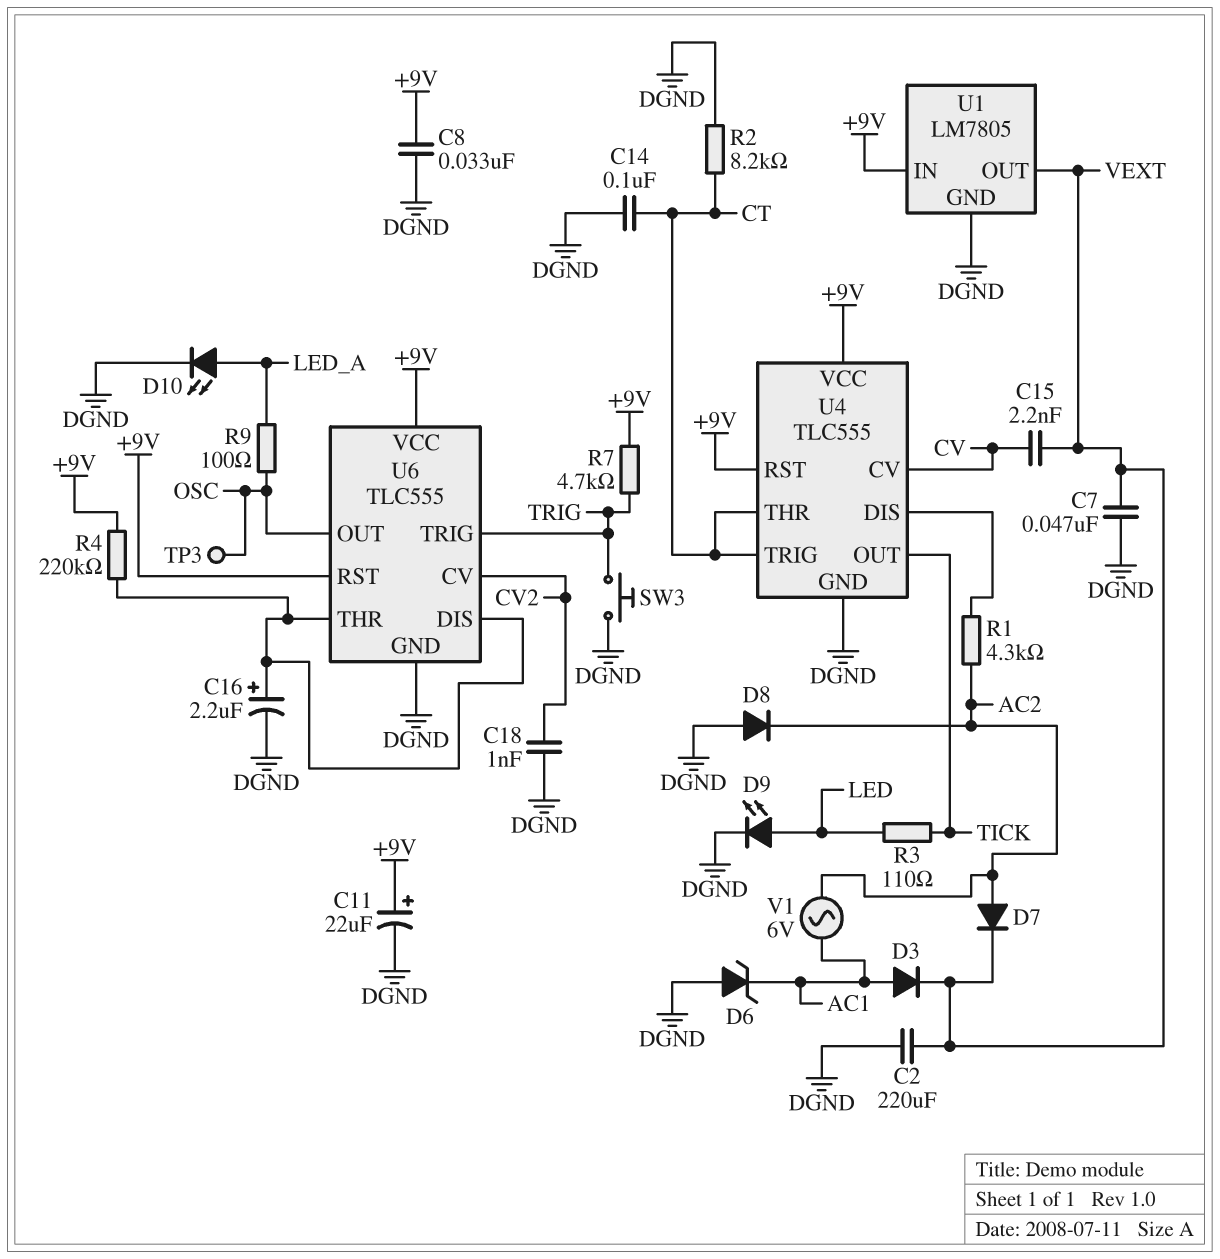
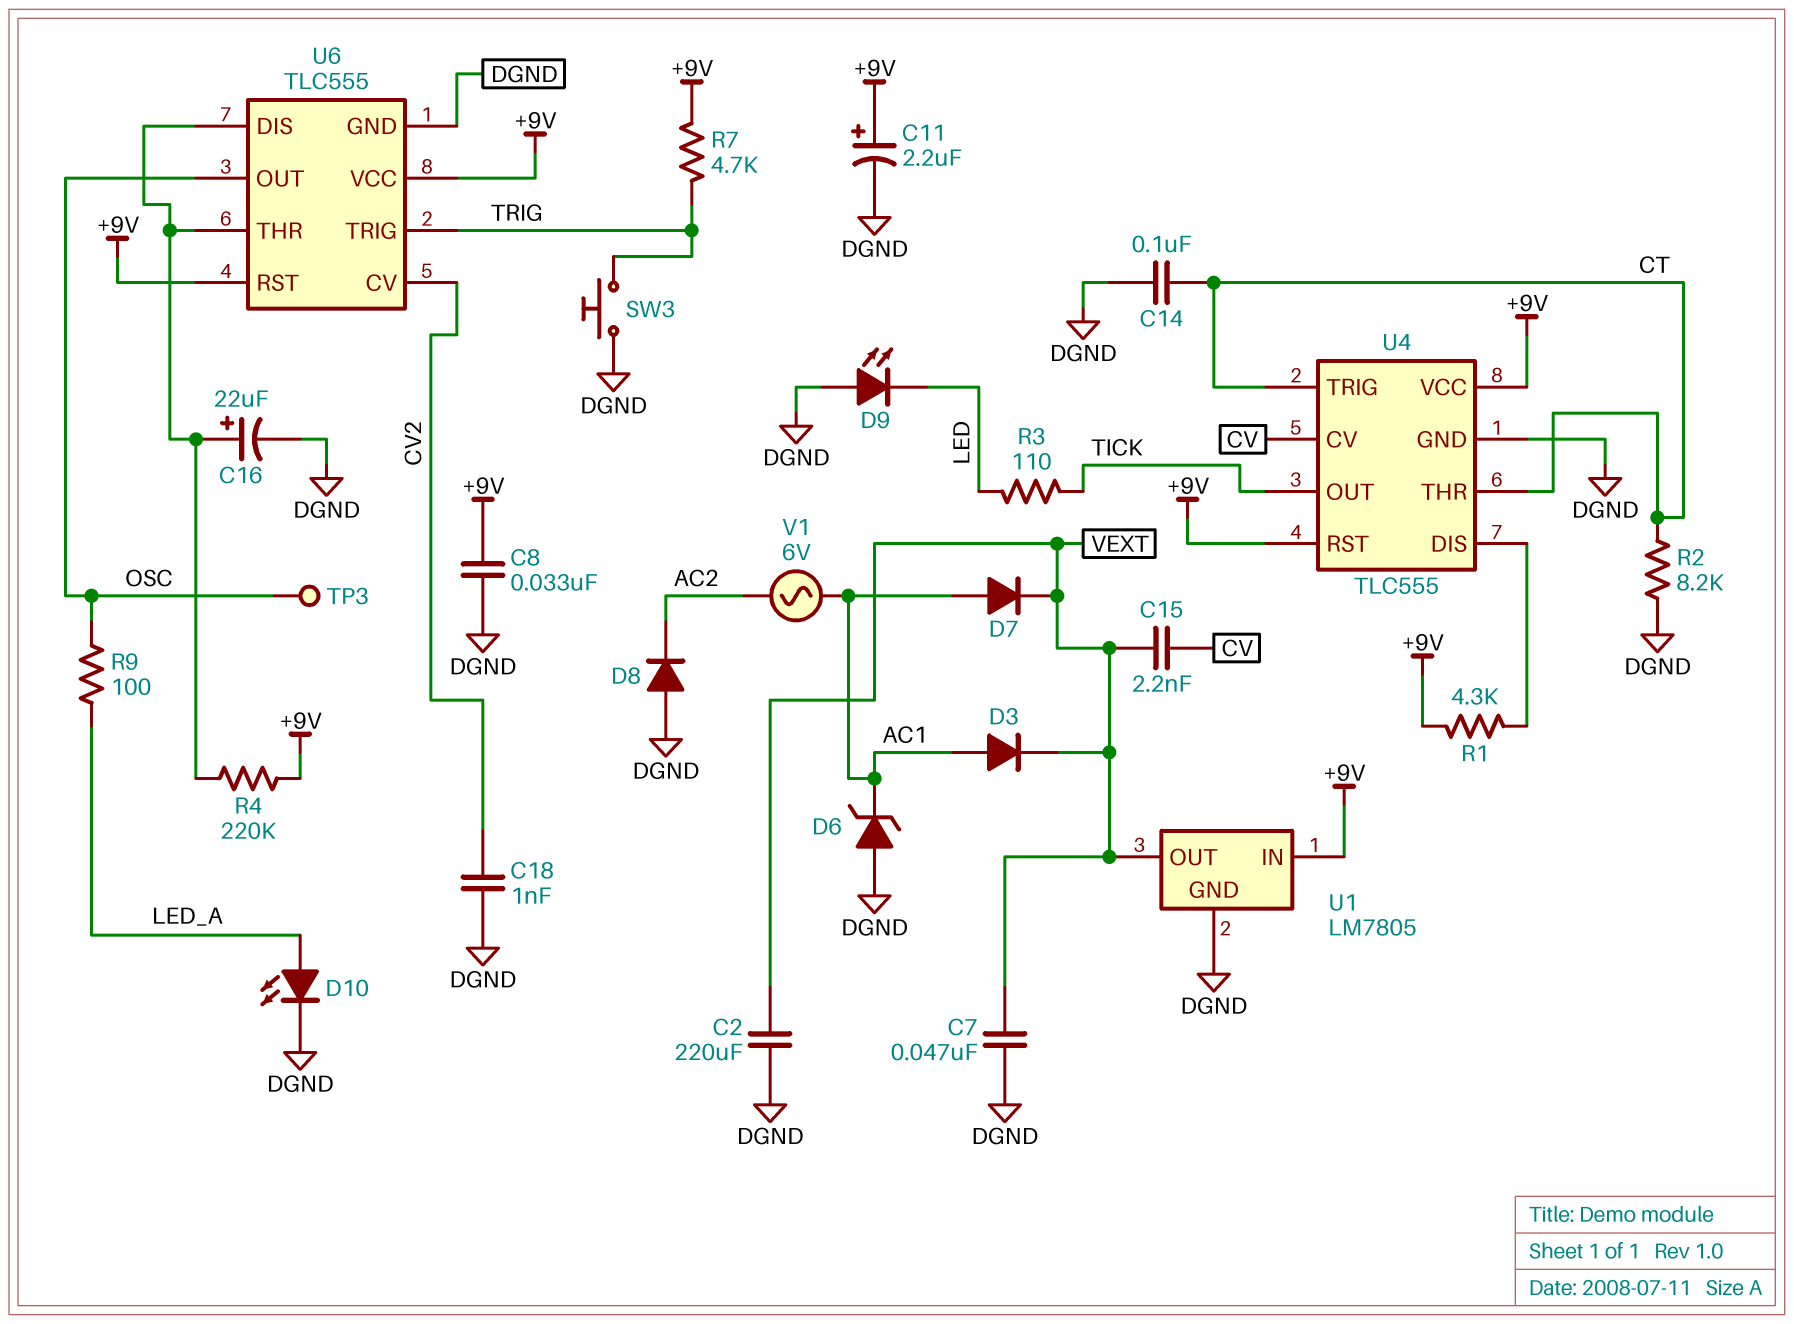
C11: 22uF (plus +9V, minus DGND) -> 2.2uF (plus +9V, minus DGND)
C16: 2.2uF (plus U6/DIS, minus DGND) -> 22uF (plus U6/DIS, minus DGND)
D7: diode (A AC2, K VEXT) -> diode (A AC1, K VEXT)
D9: LED (A LED, K DGND) -> LED (A DGND, K LED)
R1: 4.3k (AC2, U4/DIS) -> 4.3k (+9V, U4/DIS)

